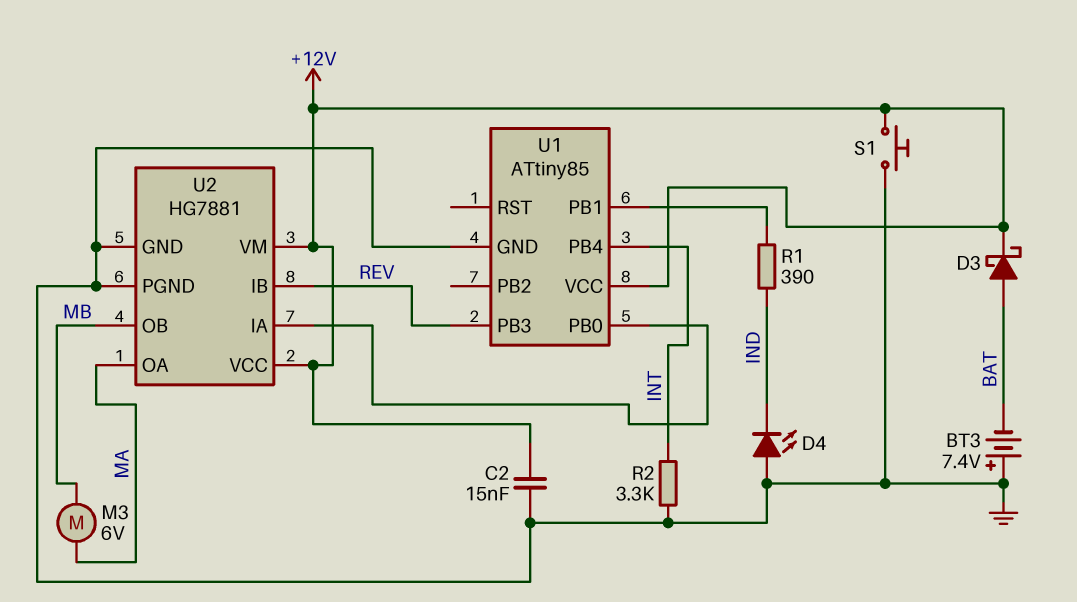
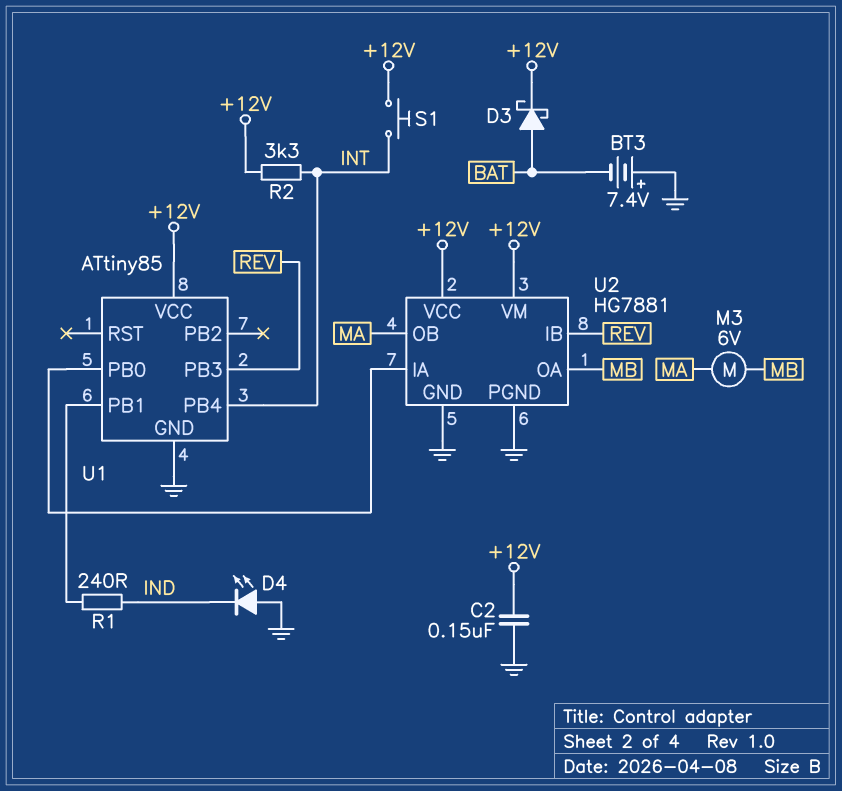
C2: 15nF (+12V, GND) -> 150nF (+12V, GND)
R1: 390 (IND, U1/PB1) -> 240 (IND, U1/PB1)
R2: 3.3k (GND, INT) -> 3.3k (+12V, INT)
S1: button (+12V, GND) -> button (+12V, INT)
U2 pin OA: MA -> MB
U2 pin OB: MB -> MA

